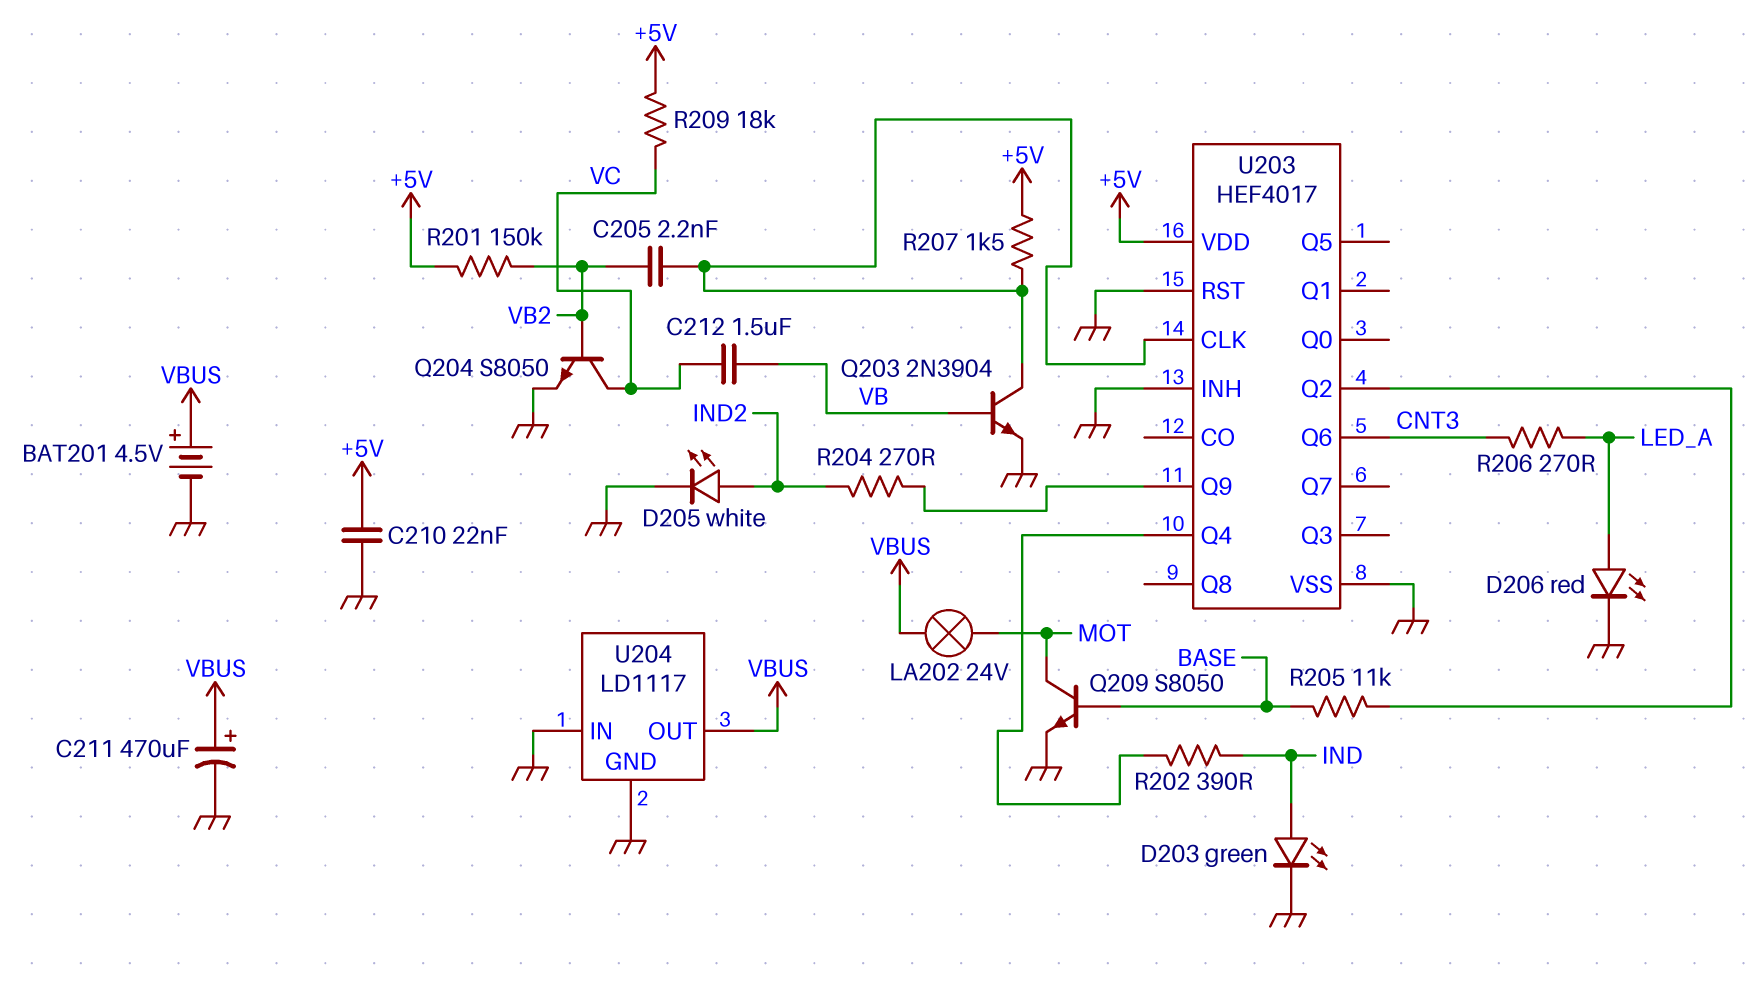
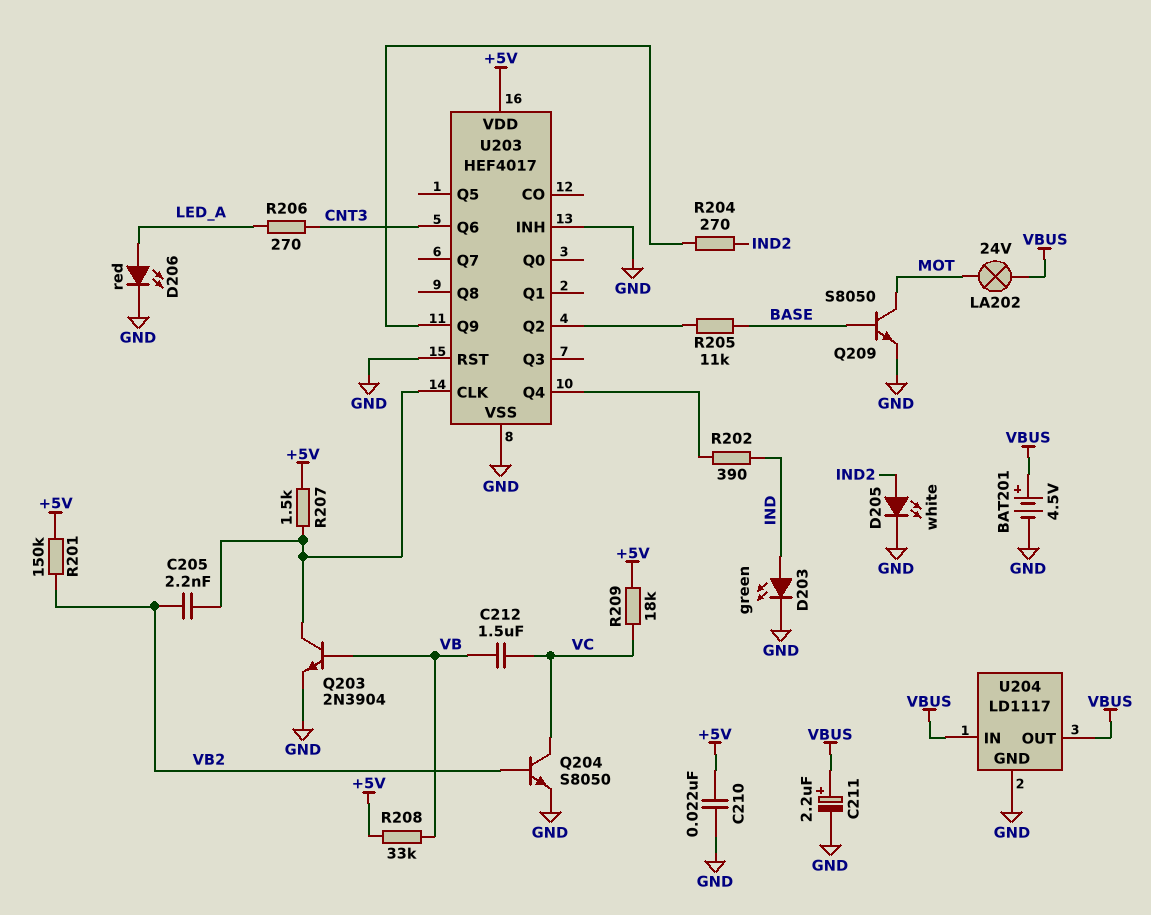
C211: 470uF (plus VBUS, minus GND) -> 2.2uF (plus VBUS, minus GND)
R208: none -> 33k (+5V, VB)
U204 pin IN: GND -> VBUS

